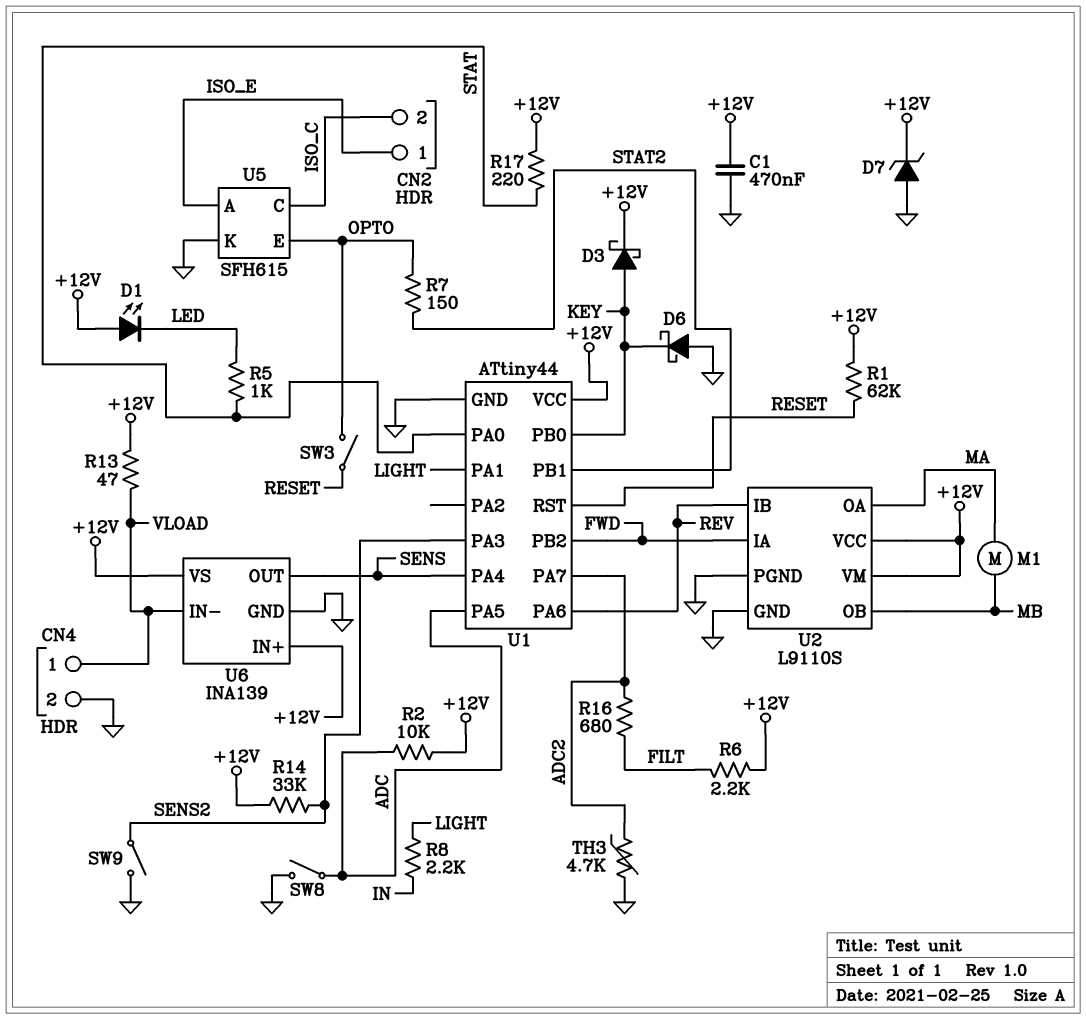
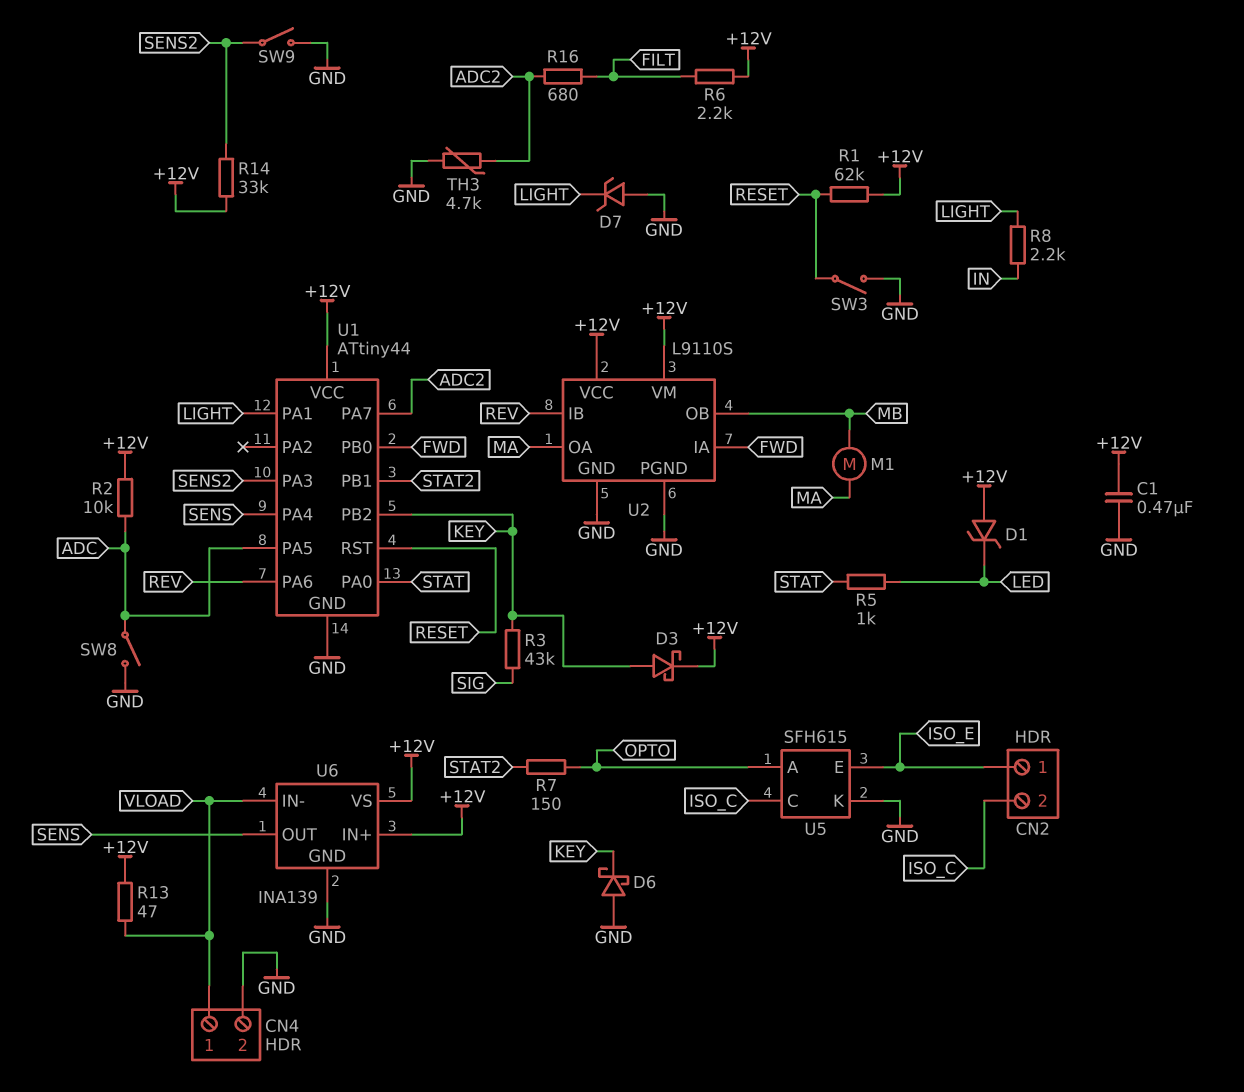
D1: LED (A +12V, K LED) -> zener (A +12V, K LED)
D7: zener (A GND, K +12V) -> zener (A GND, K LIGHT)
R3: none -> 43k (KEY, SIG)
R17: 220 (+12V, STAT) -> none
SW3: switch (OPTO, RESET) -> switch (GND, RESET)
U1 pin PB0: KEY -> FWD
U1 pin PB2: FWD -> KEY
U5 pin A: ISO_E -> OPTO
U5 pin E: OPTO -> ISO_E

